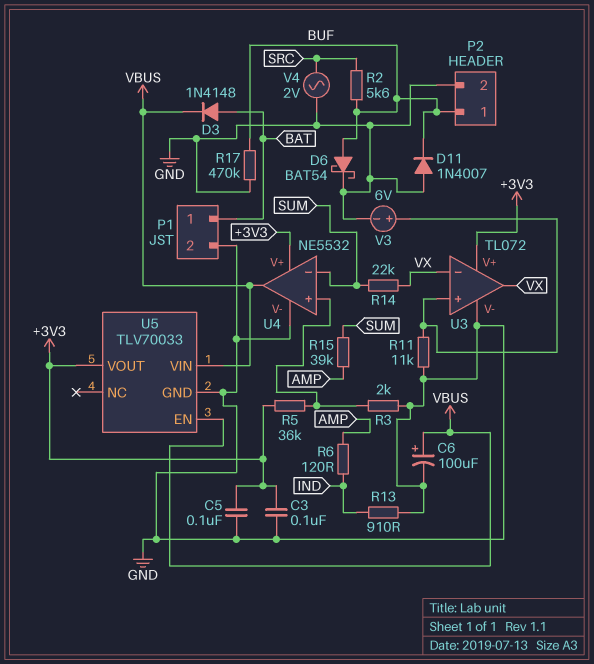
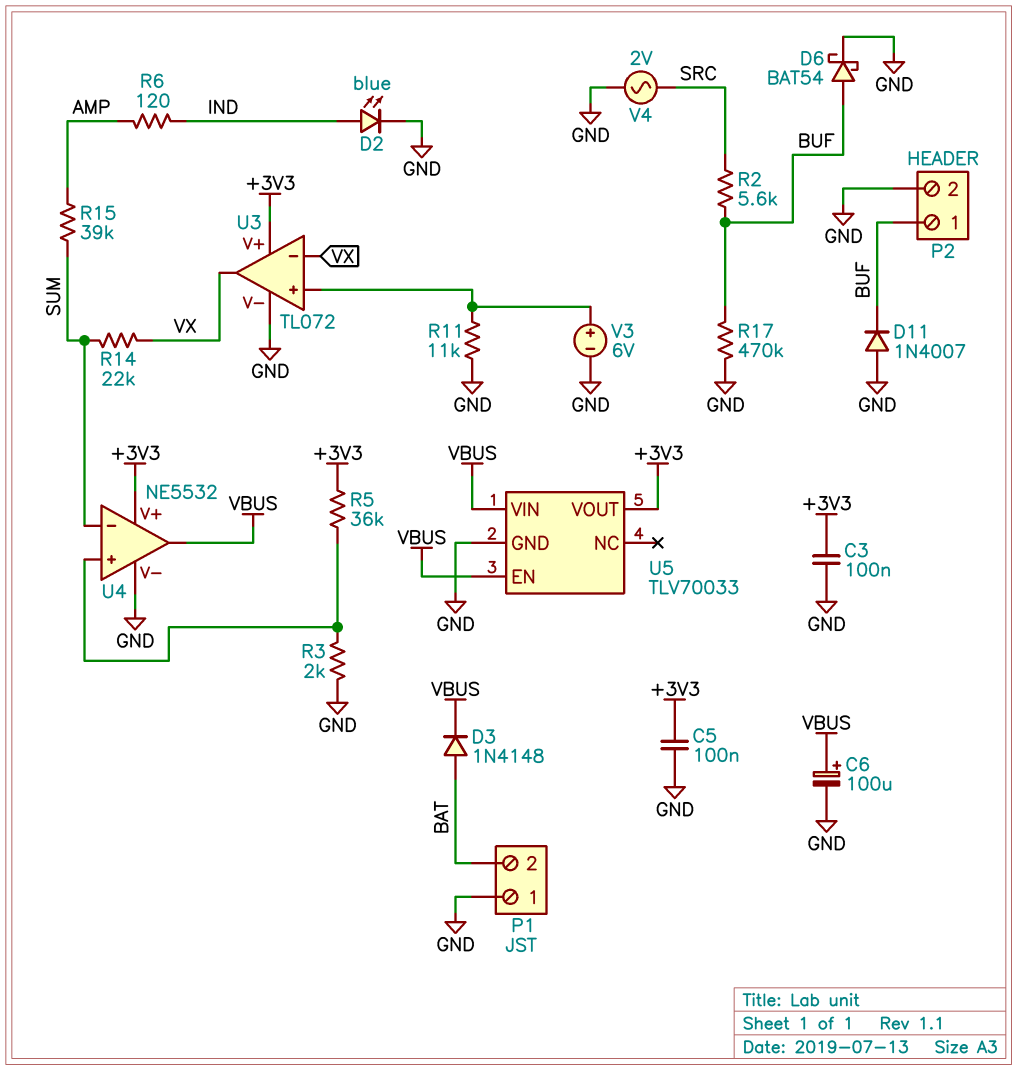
D2: none -> LED blue (A IND, K GND)
P1 pin 1: BAT -> GND
P1 pin 2: GND -> BAT
R13: 910 (GND, IND) -> none

